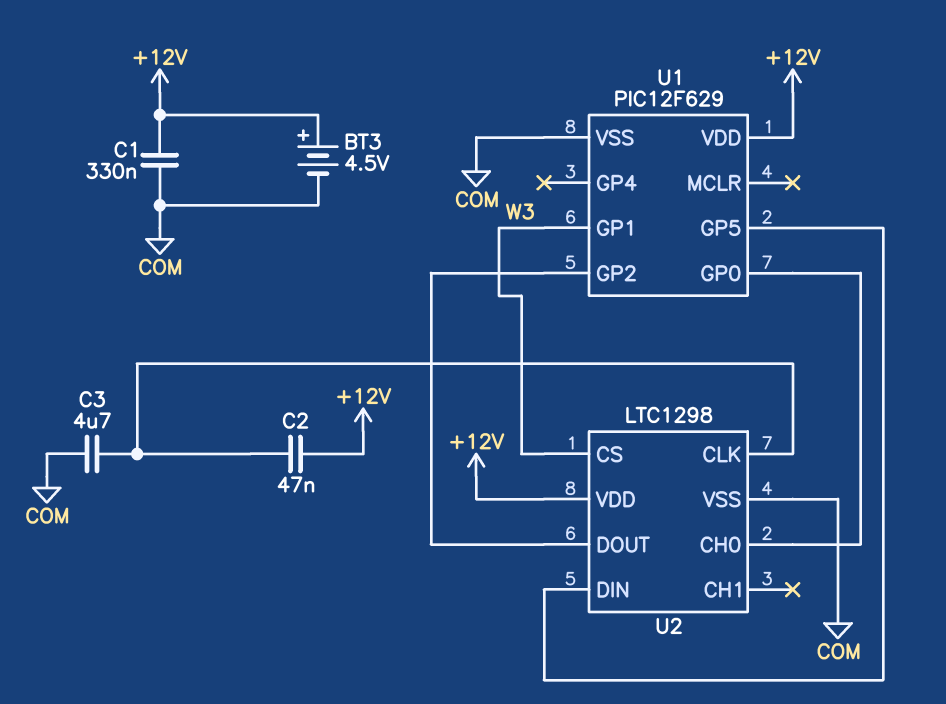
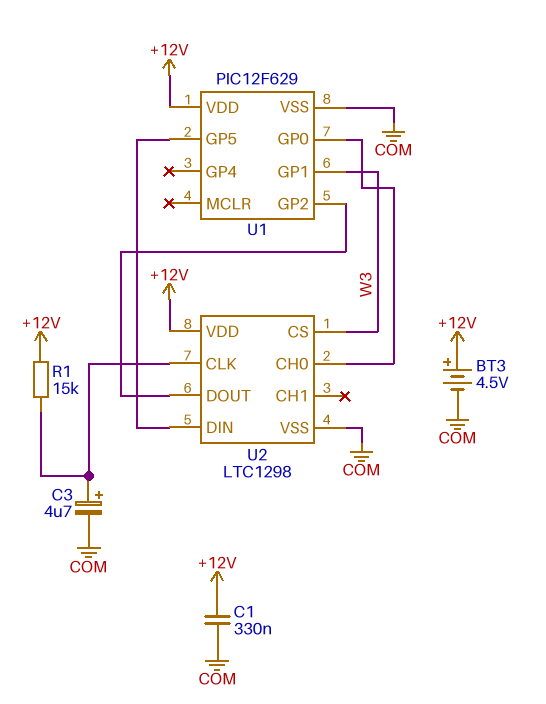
C2: 47nF (+12V, U2/CLK) -> none
C3: 4.7uF (COM, U2/CLK) -> 4.7uF (plus U2/CLK, minus COM)
R1: none -> 15k (+12V, U2/CLK)

